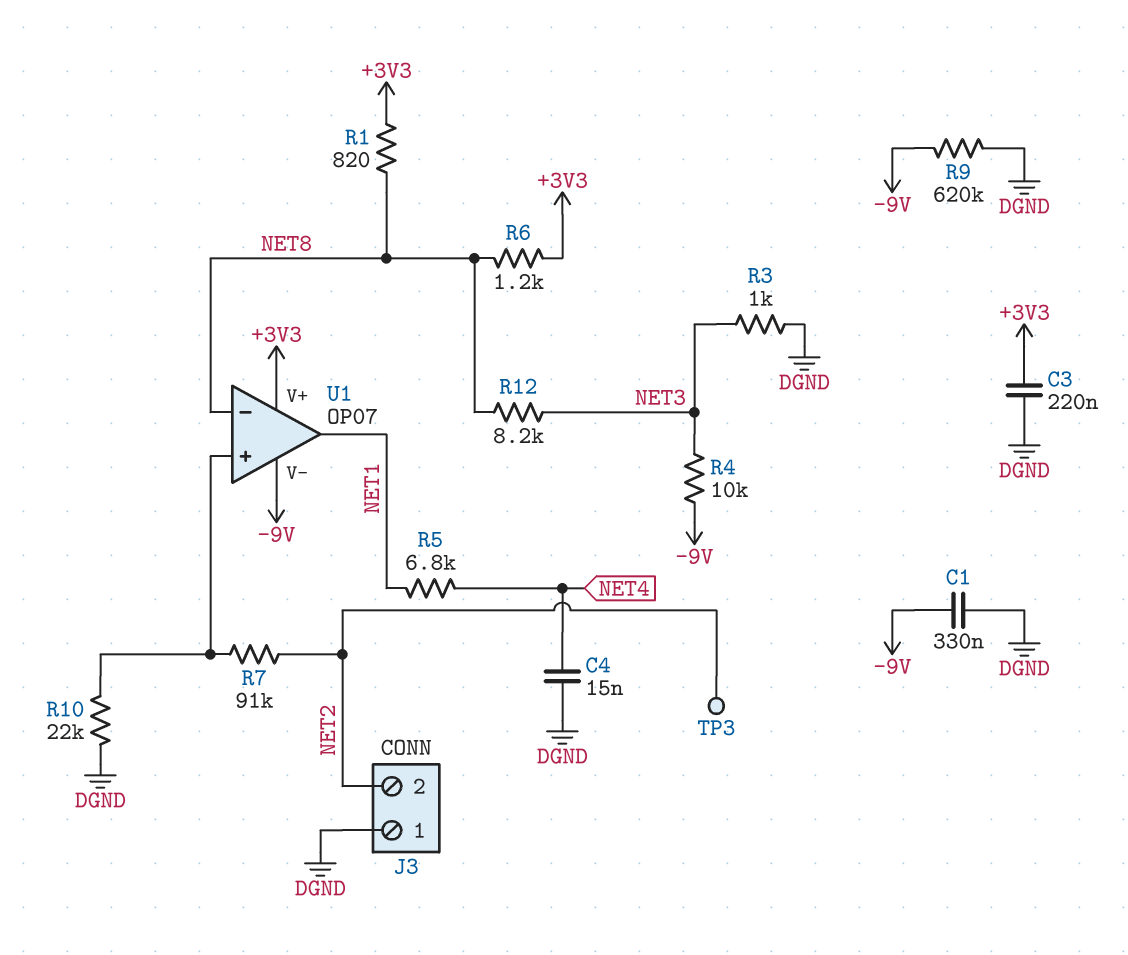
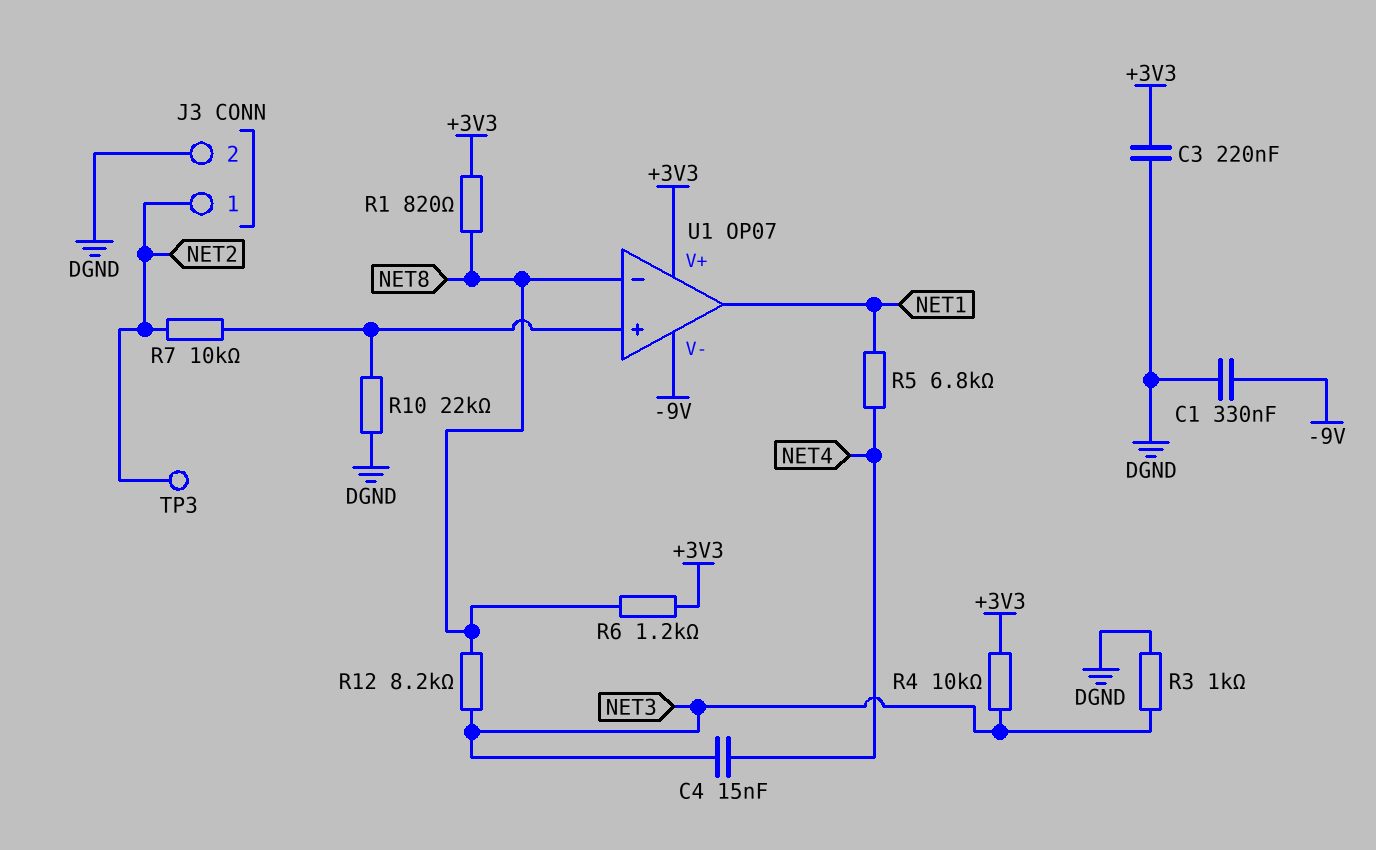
C4: 15nF (DGND, NET4) -> 15nF (NET3, NET4)
J3 pin 1: DGND -> NET2
J3 pin 2: NET2 -> DGND
R4: 10k (-9V, NET3) -> 10k (+3V3, NET3)
R7: 91k (NET2, U1/in+) -> 10k (NET2, U1/in+)
R9: 620k (-9V, DGND) -> none

